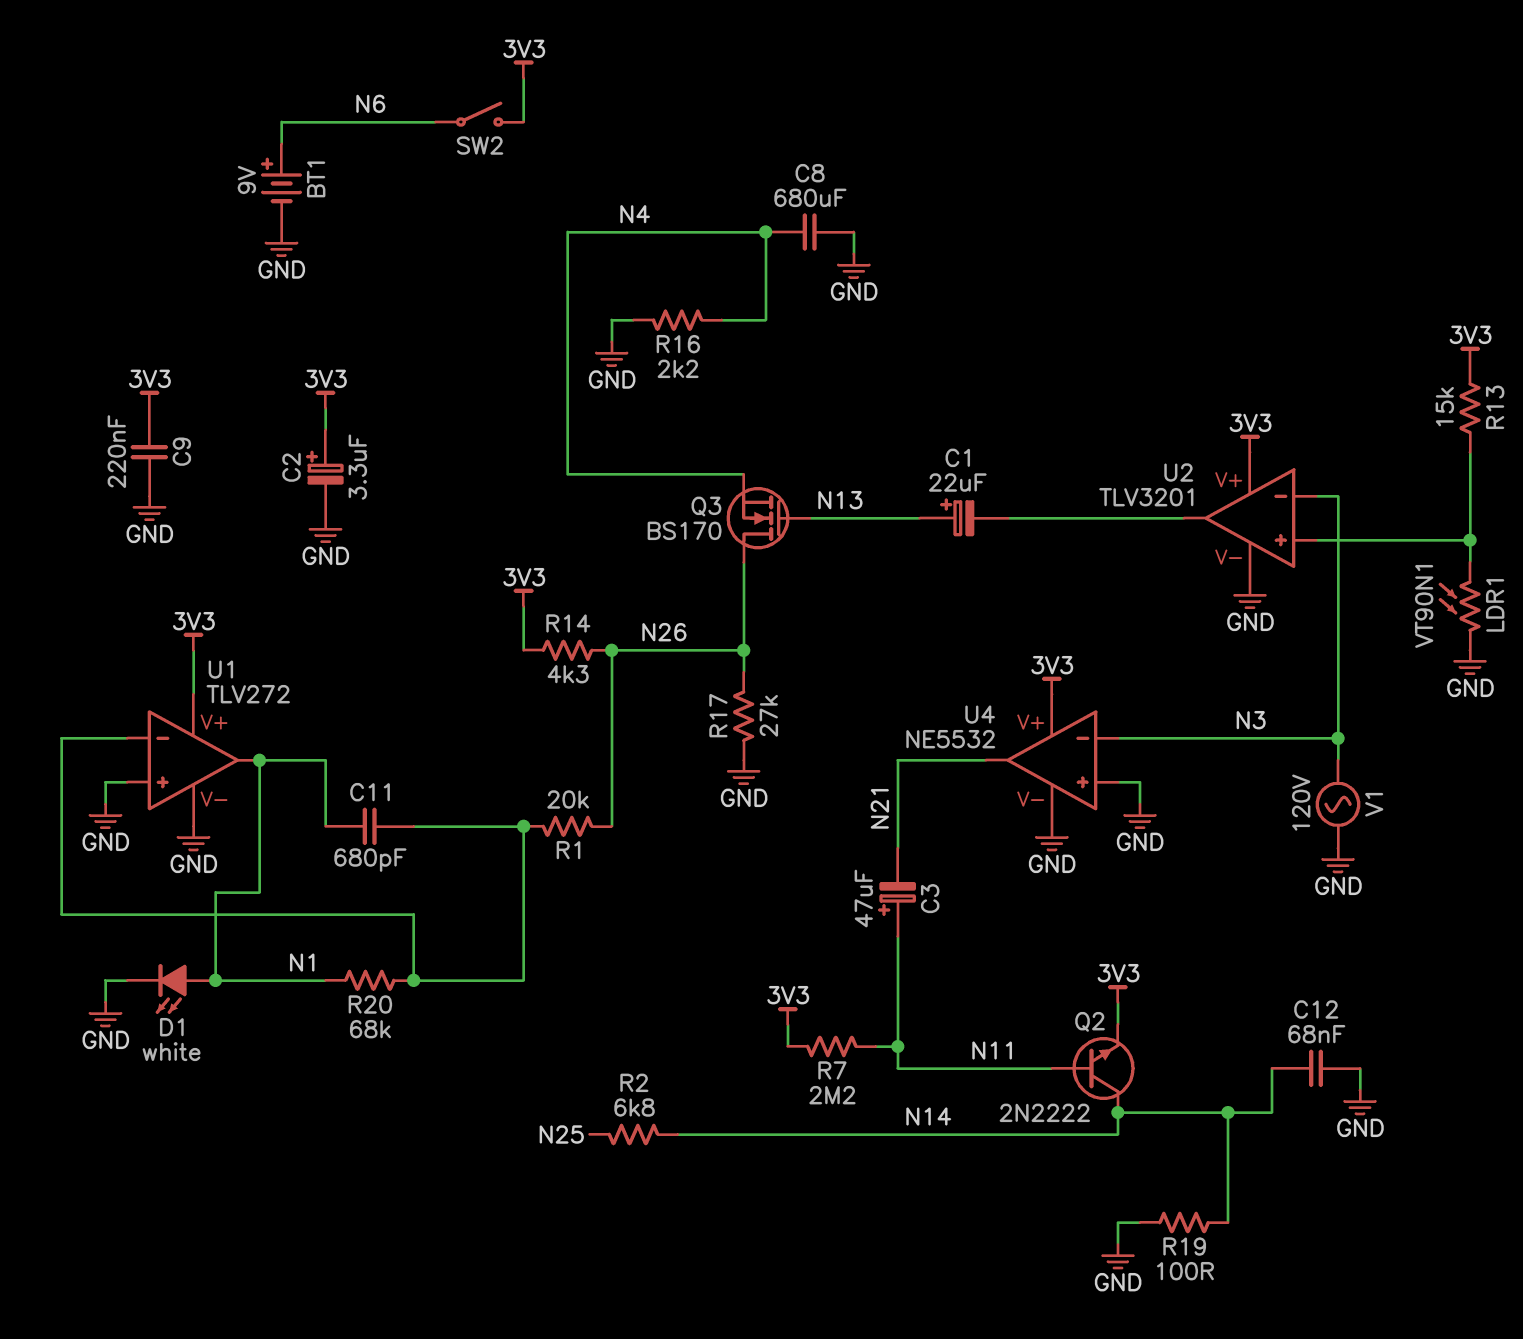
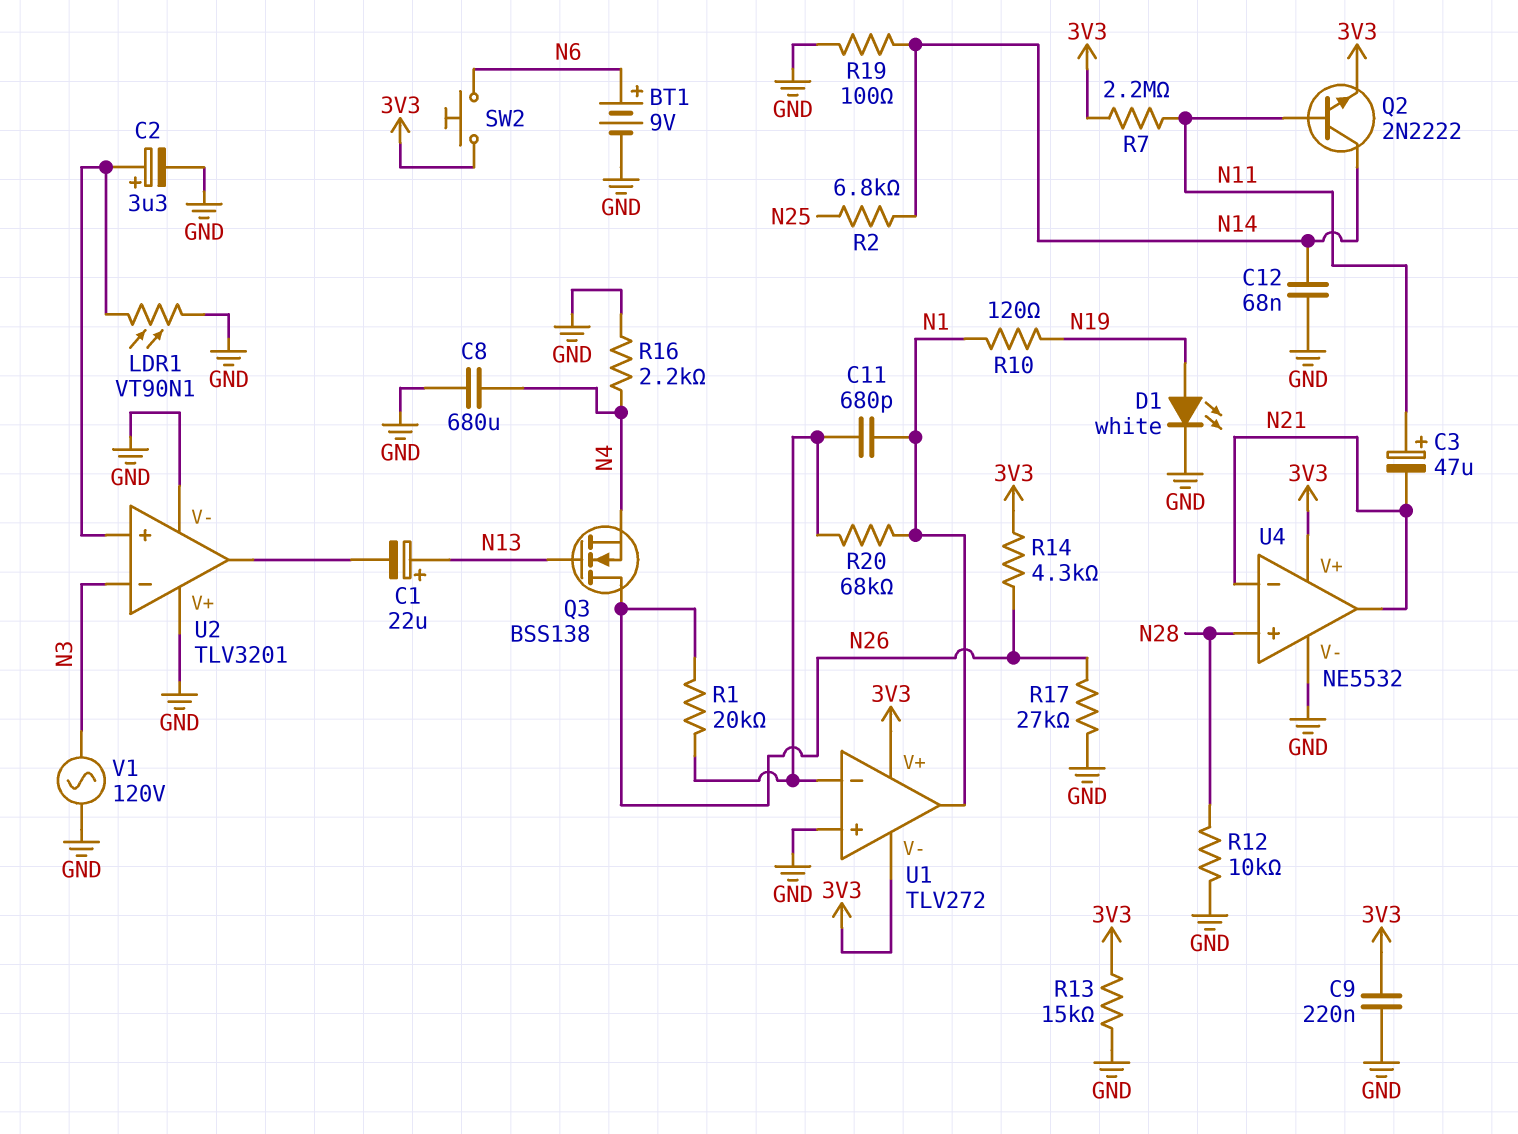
C2: 3.3uF (plus 3V3, minus GND) -> 3.3uF (plus U2/in+, minus GND)
D1: LED white (A N1, K GND) -> LED white (A N19, K GND)
Q3: NMOS BS170 (G N13, D N26, S N4) -> NMOS BSS138 (G N13, D N26, S N4)
R10: none -> 120 (N1, N19)
R12: none -> 10k (GND, N28)
R13: 15k (3V3, U2/in+) -> 15k (3V3, GND)
SW2: switch (3V3, N6) -> button (3V3, N6)
U1 pin V-: GND -> 3V3
U2 pin V+: 3V3 -> GND
U4 pin in+: GND -> N28
U4 pin in-: N3 -> N21

